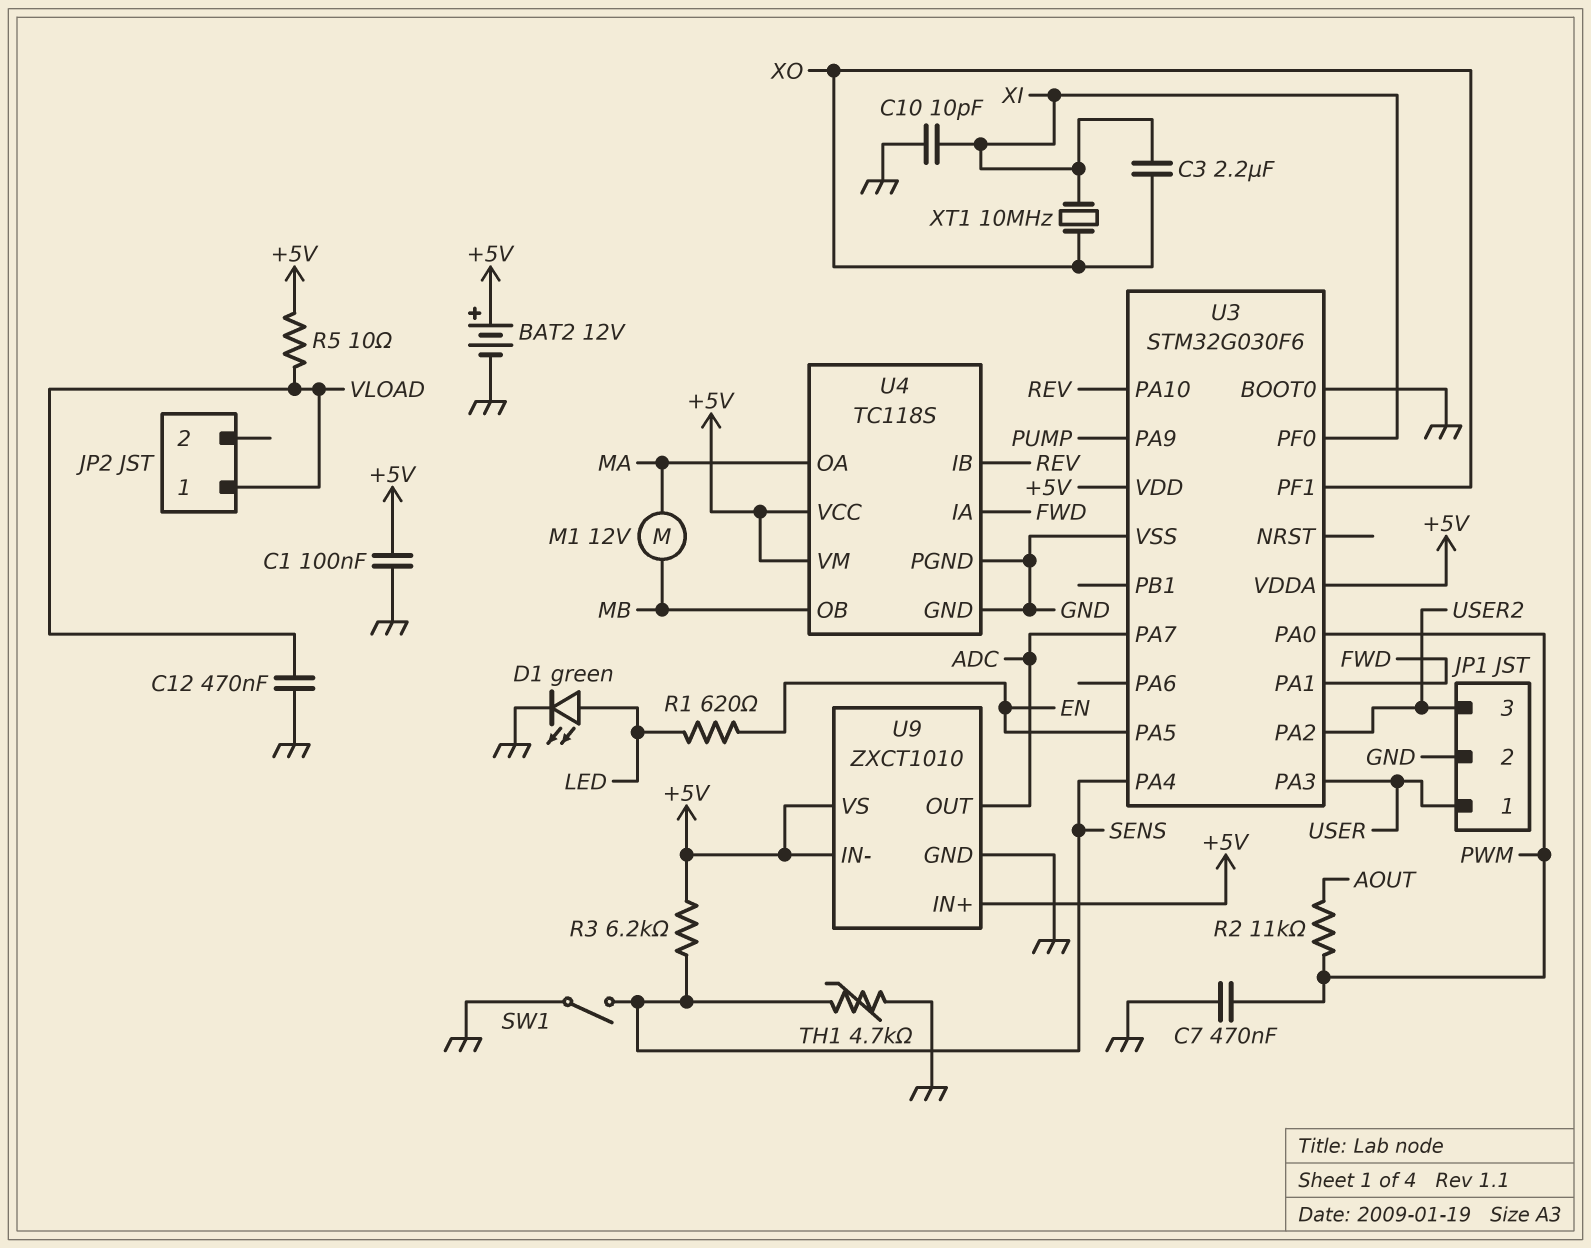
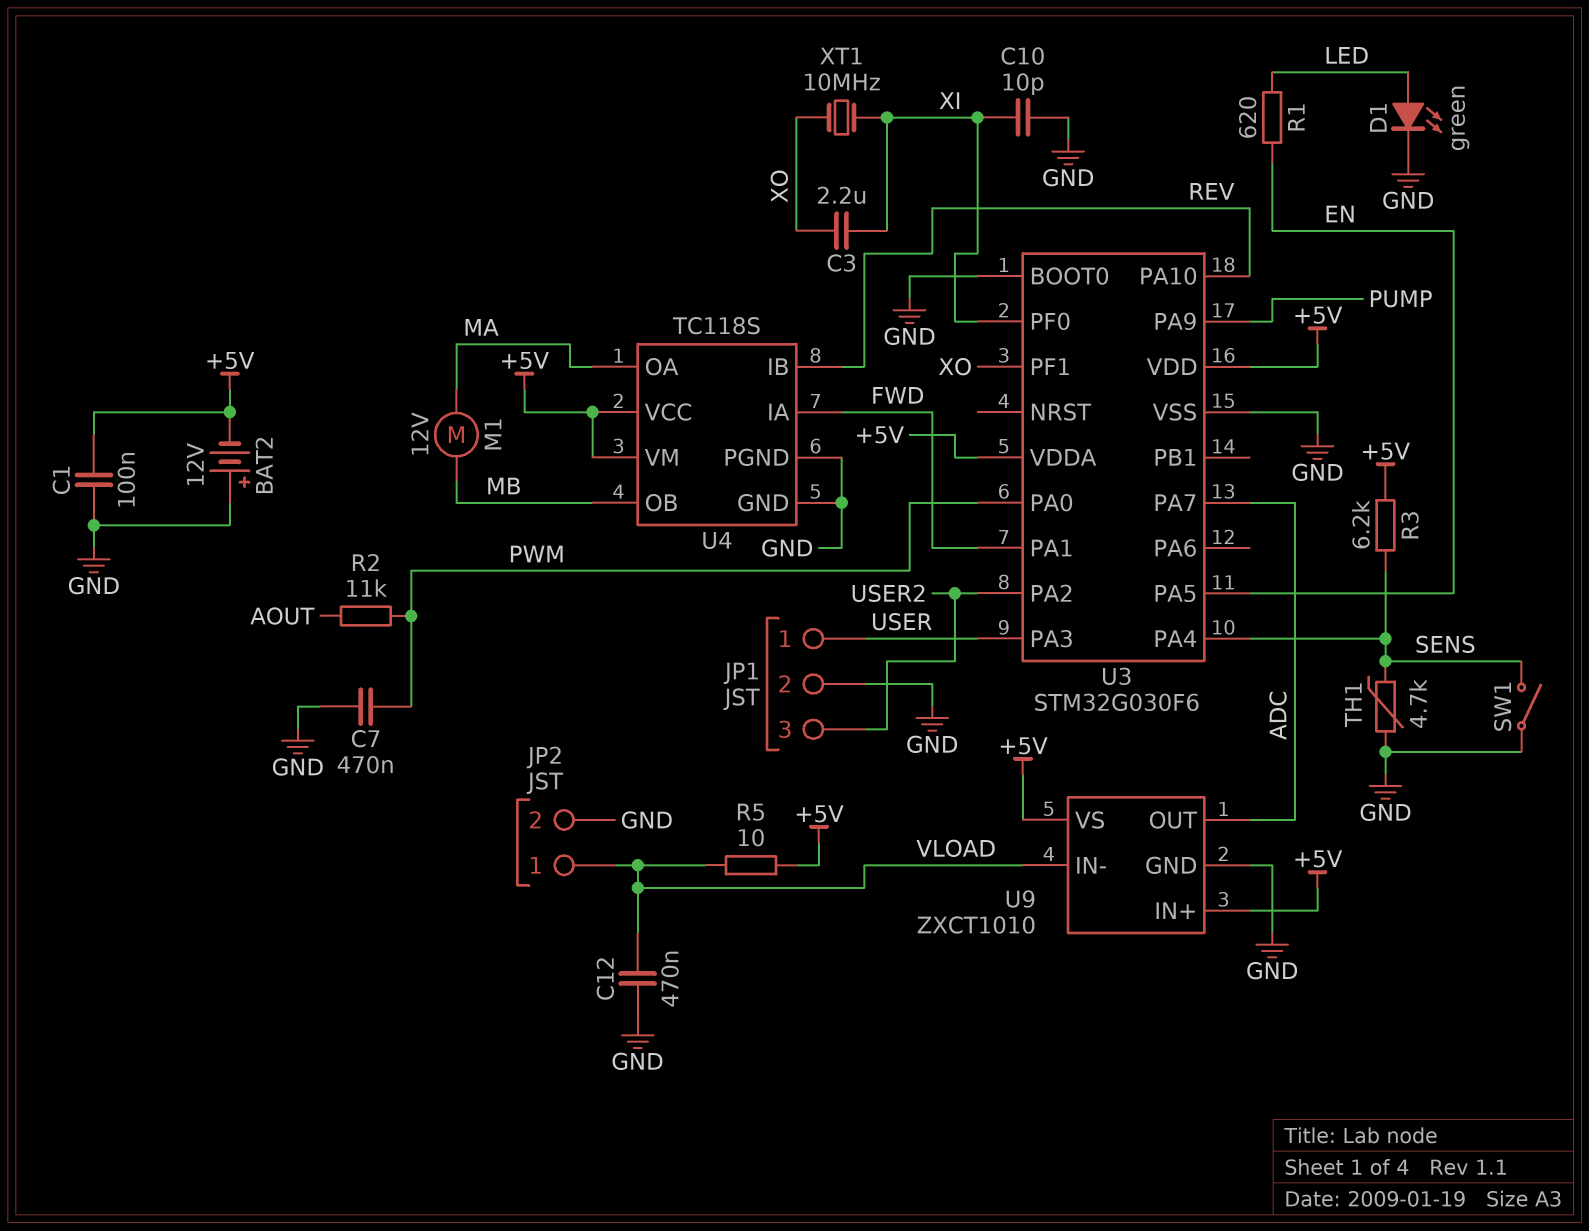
BAT2: 12V (plus +5V, minus GND) -> 12V (plus GND, minus +5V)
JP2 pin 2: none -> GND
U9 pin IN-: +5V -> VLOAD

